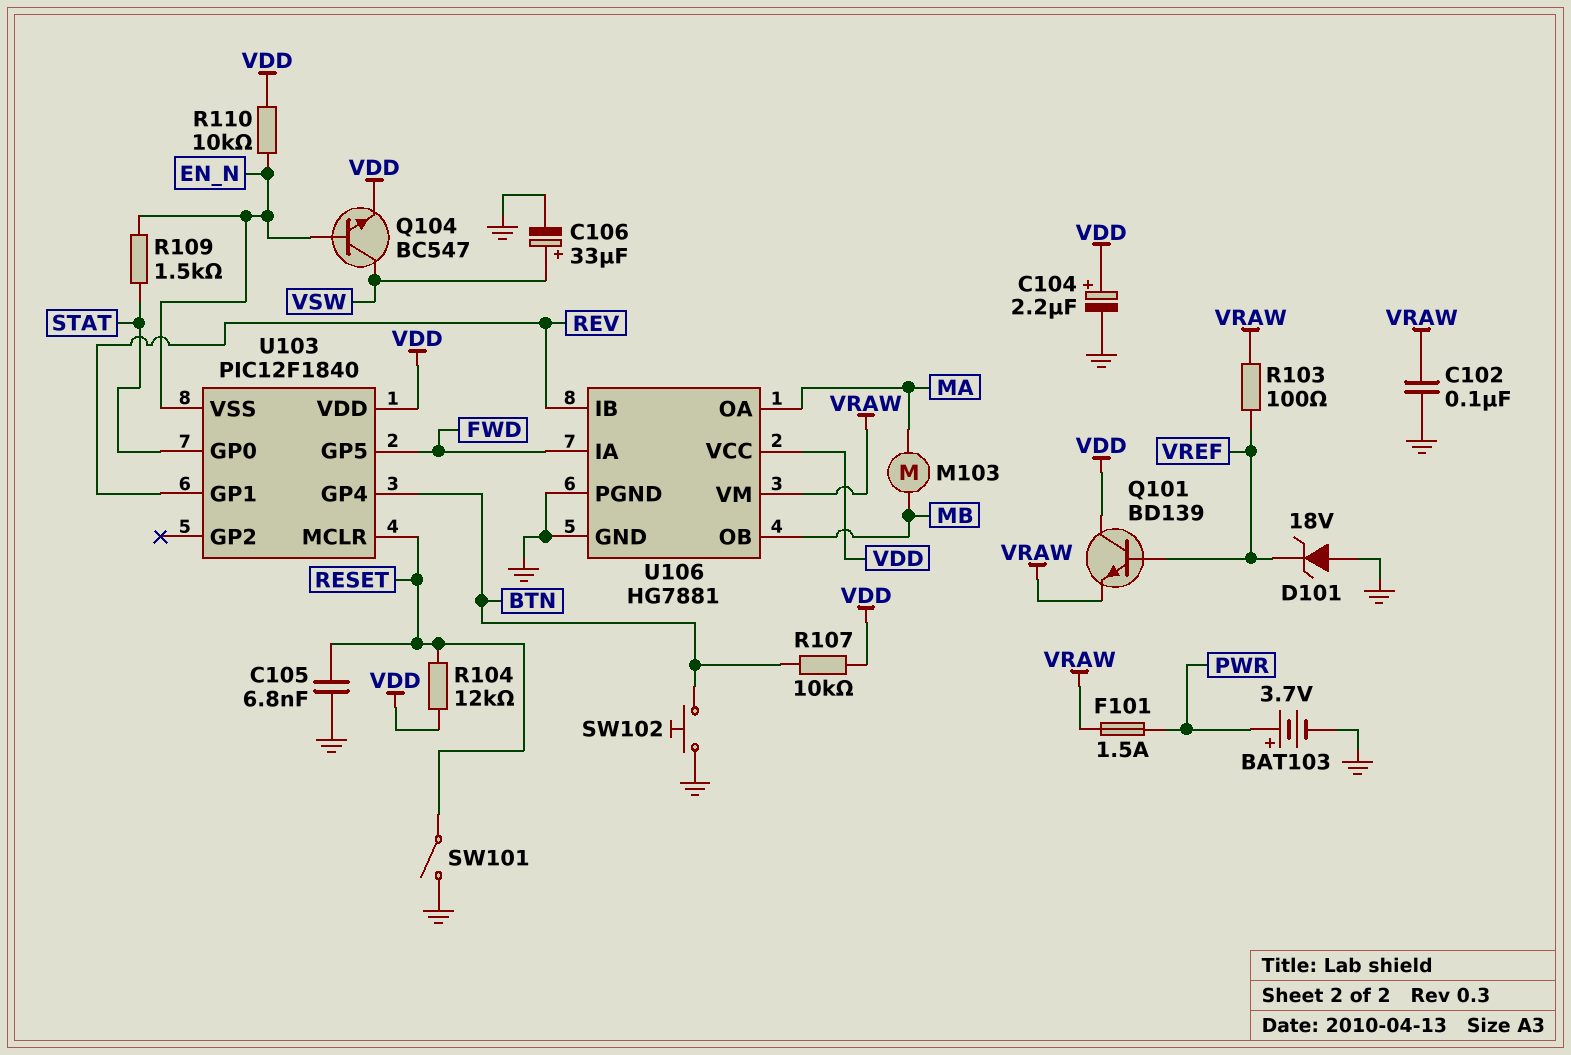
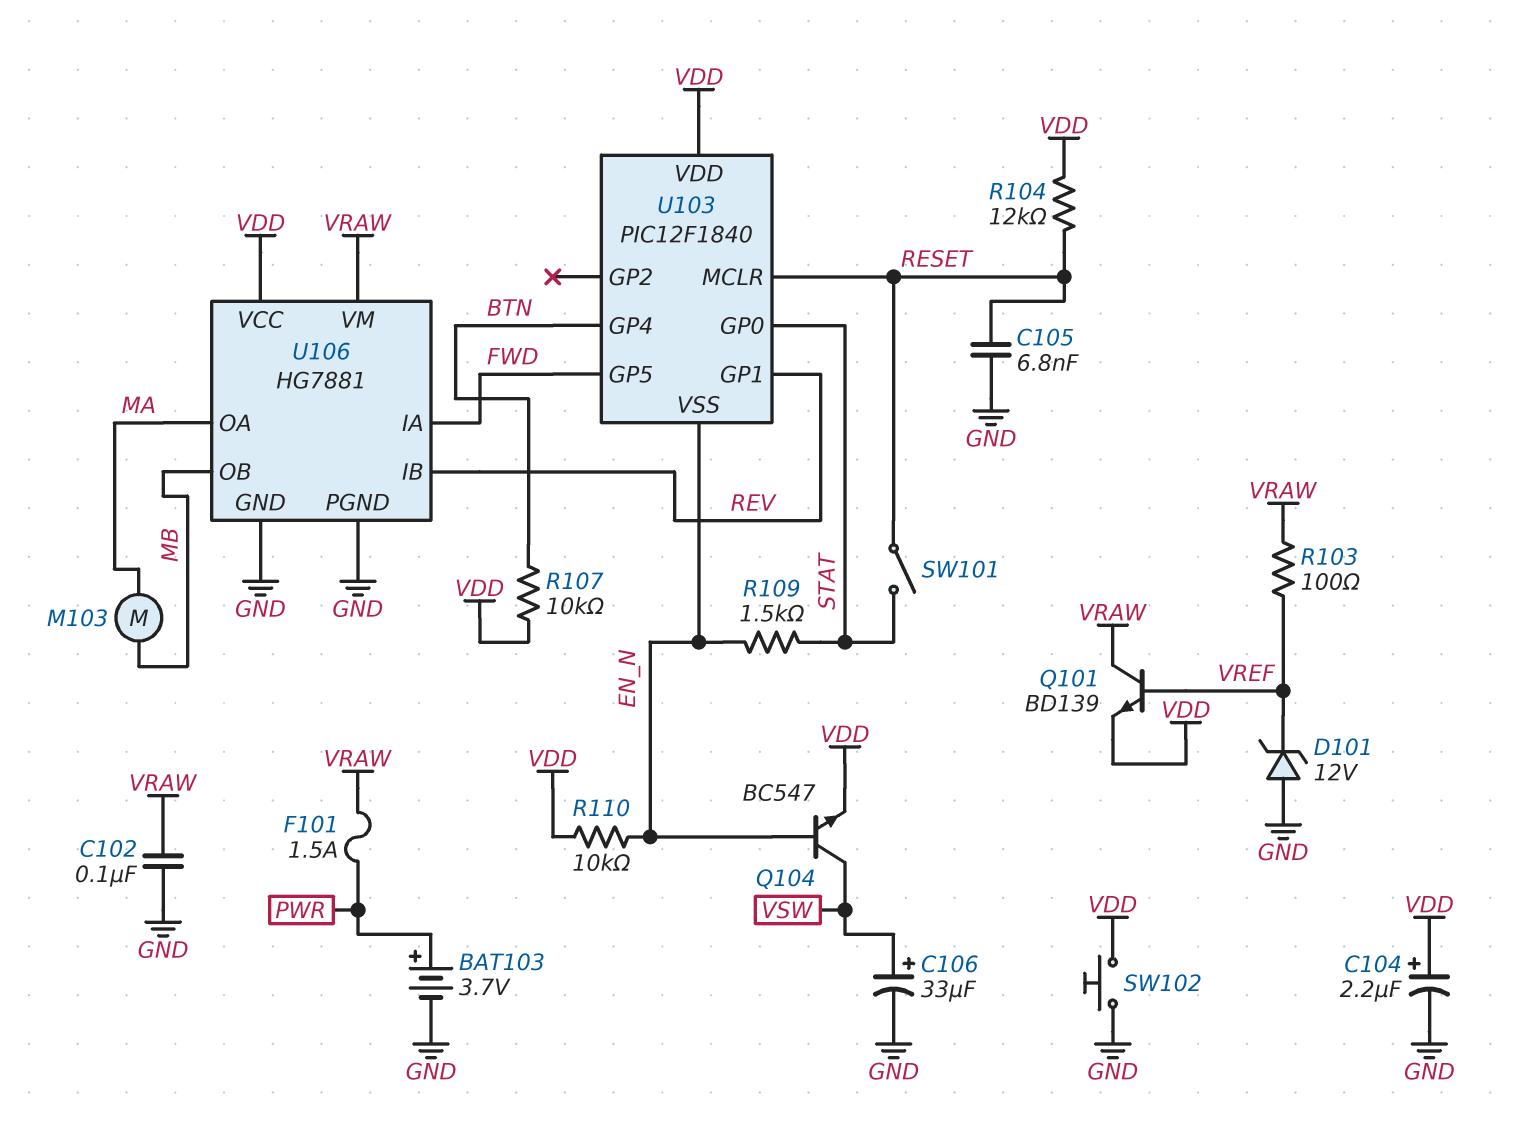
D101: zener 18V (A GND, K VREF) -> zener 12V (A GND, K VREF)
Q101: NPN BD139 (B VREF, C VDD, E VRAW) -> NPN BD139 (B VREF, C VRAW, E VDD)
SW101: switch (GND, RESET) -> switch (RESET, STAT)
SW102: button (BTN, GND) -> button (GND, VDD)

